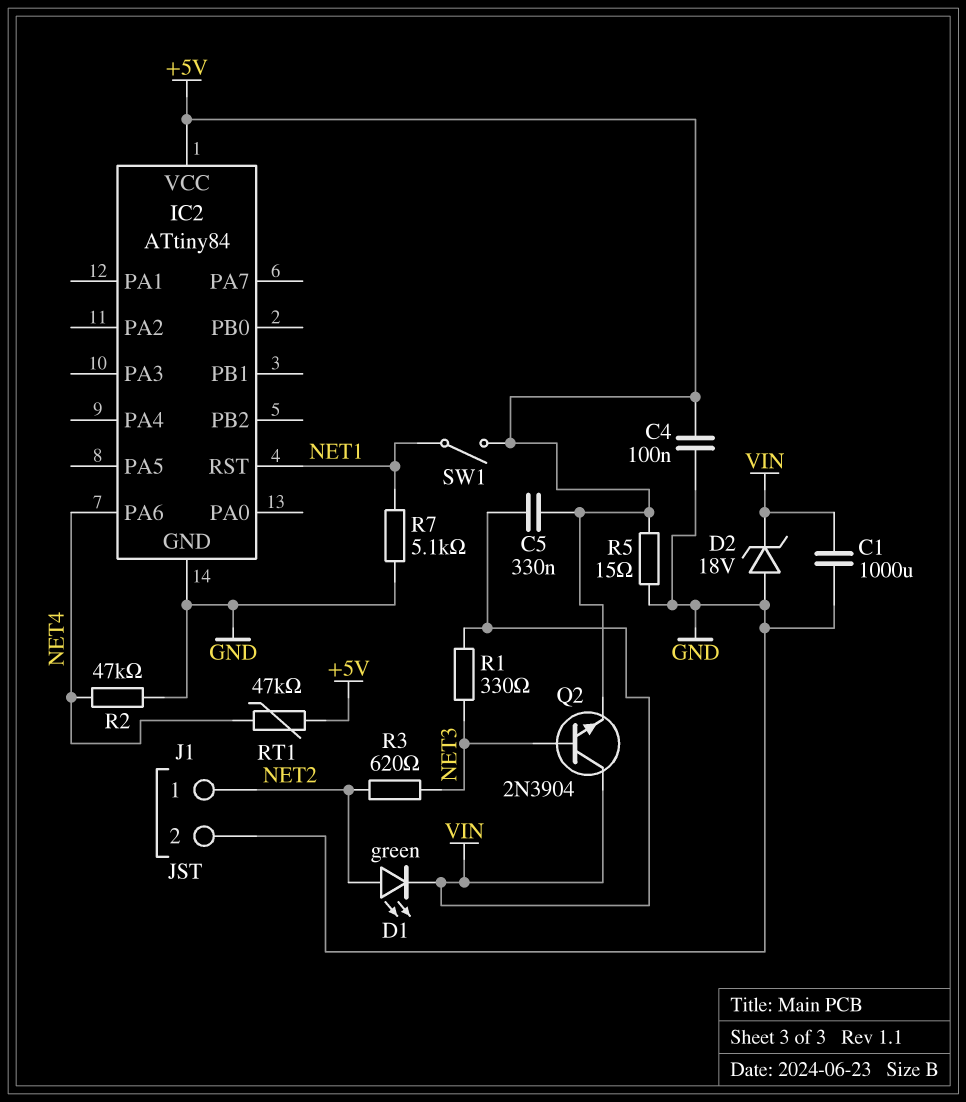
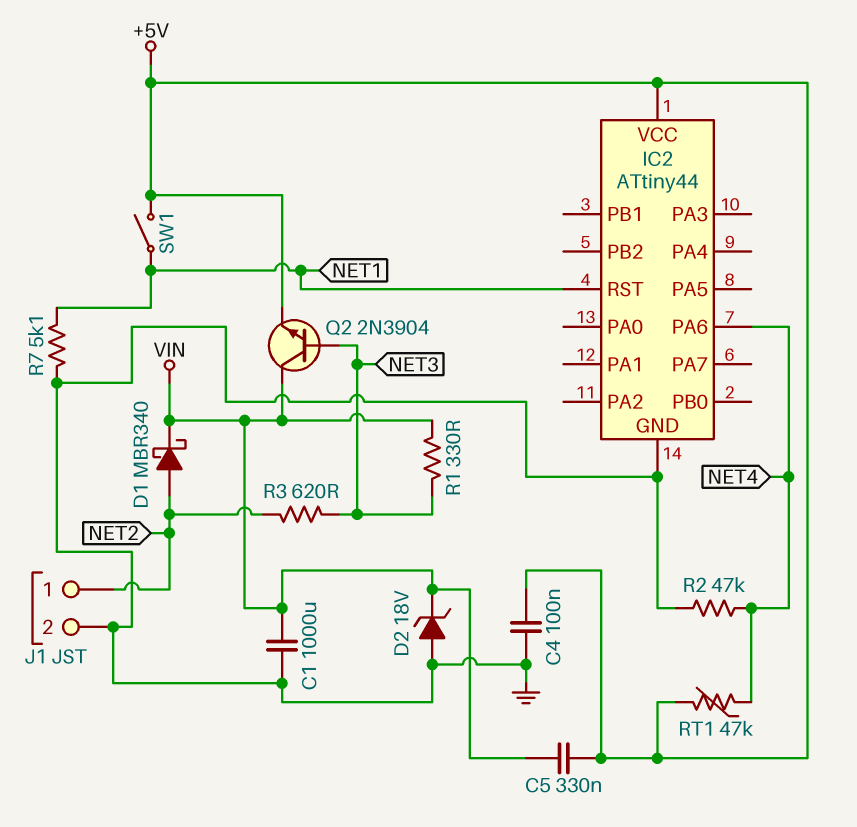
D1: LED green (A NET2, K VIN) -> schottky MBR340 (A NET2, K VIN)
IC2: ATtiny84 -> ATtiny44
R5: 15 (+5V, GND) -> none

